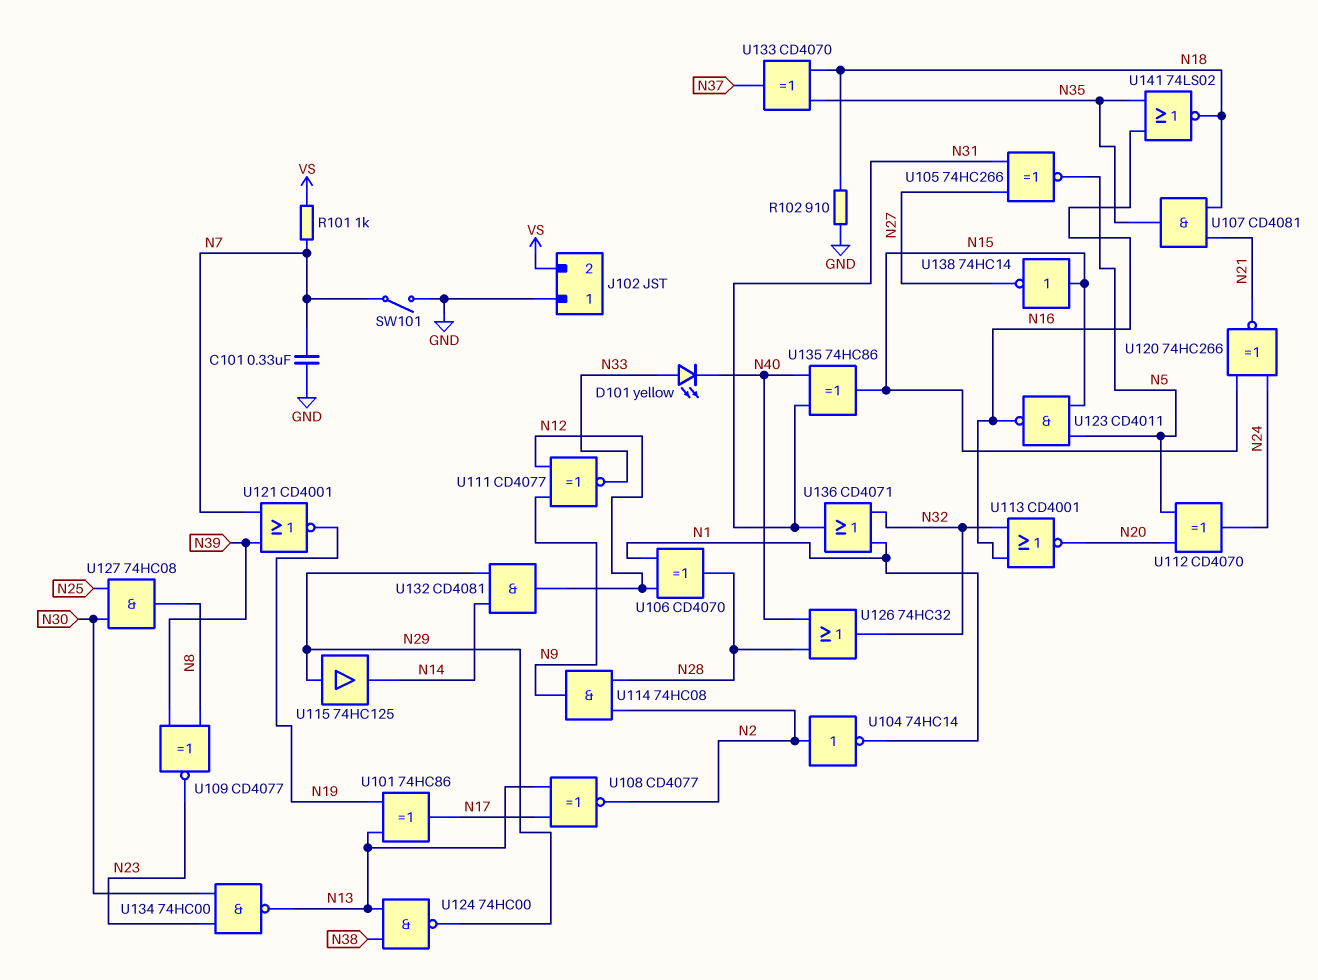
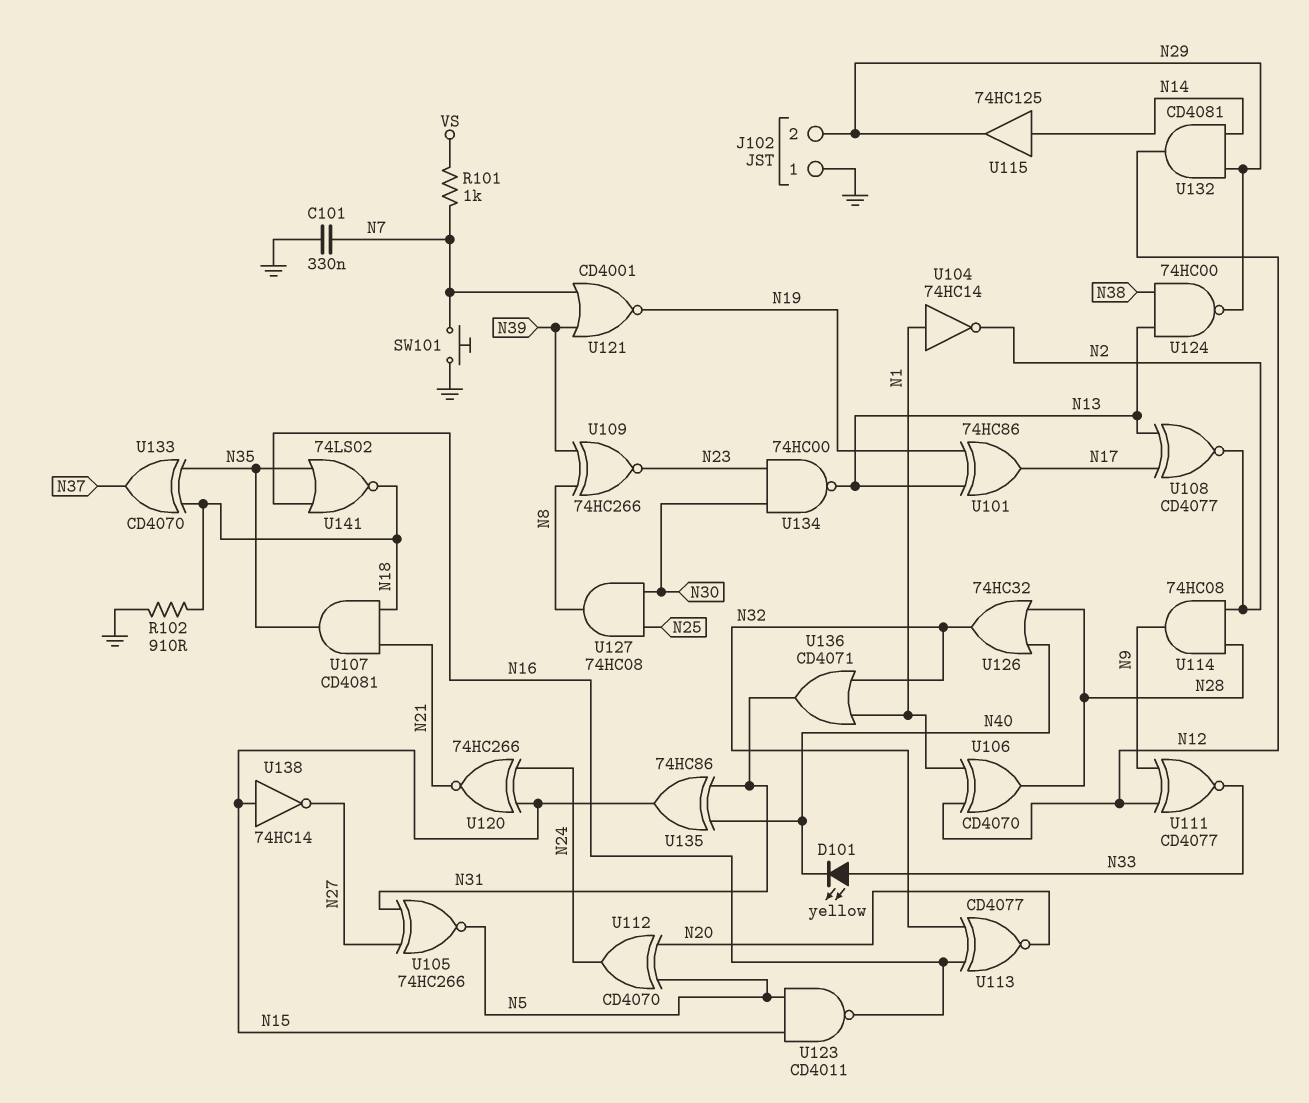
J102 pin 2: VS -> N29
SW101: switch (GND, N7) -> button (GND, N7)
U104: NOT 74HC14 (in N2, out N1) -> NOT 74HC14 (in N1, out N2)
U109: XNOR CD4077 (in N8, in N39, out N23) -> XNOR 74HC266 (in N8, in N39, out N23)
U113: NOR CD4001 (in N16, in N32, out N20) -> XNOR CD4077 (in N16, in N32, out N20)
U115: buffer 74HC125 (in N29, out N14) -> buffer 74HC125 (in N14, out N29)

